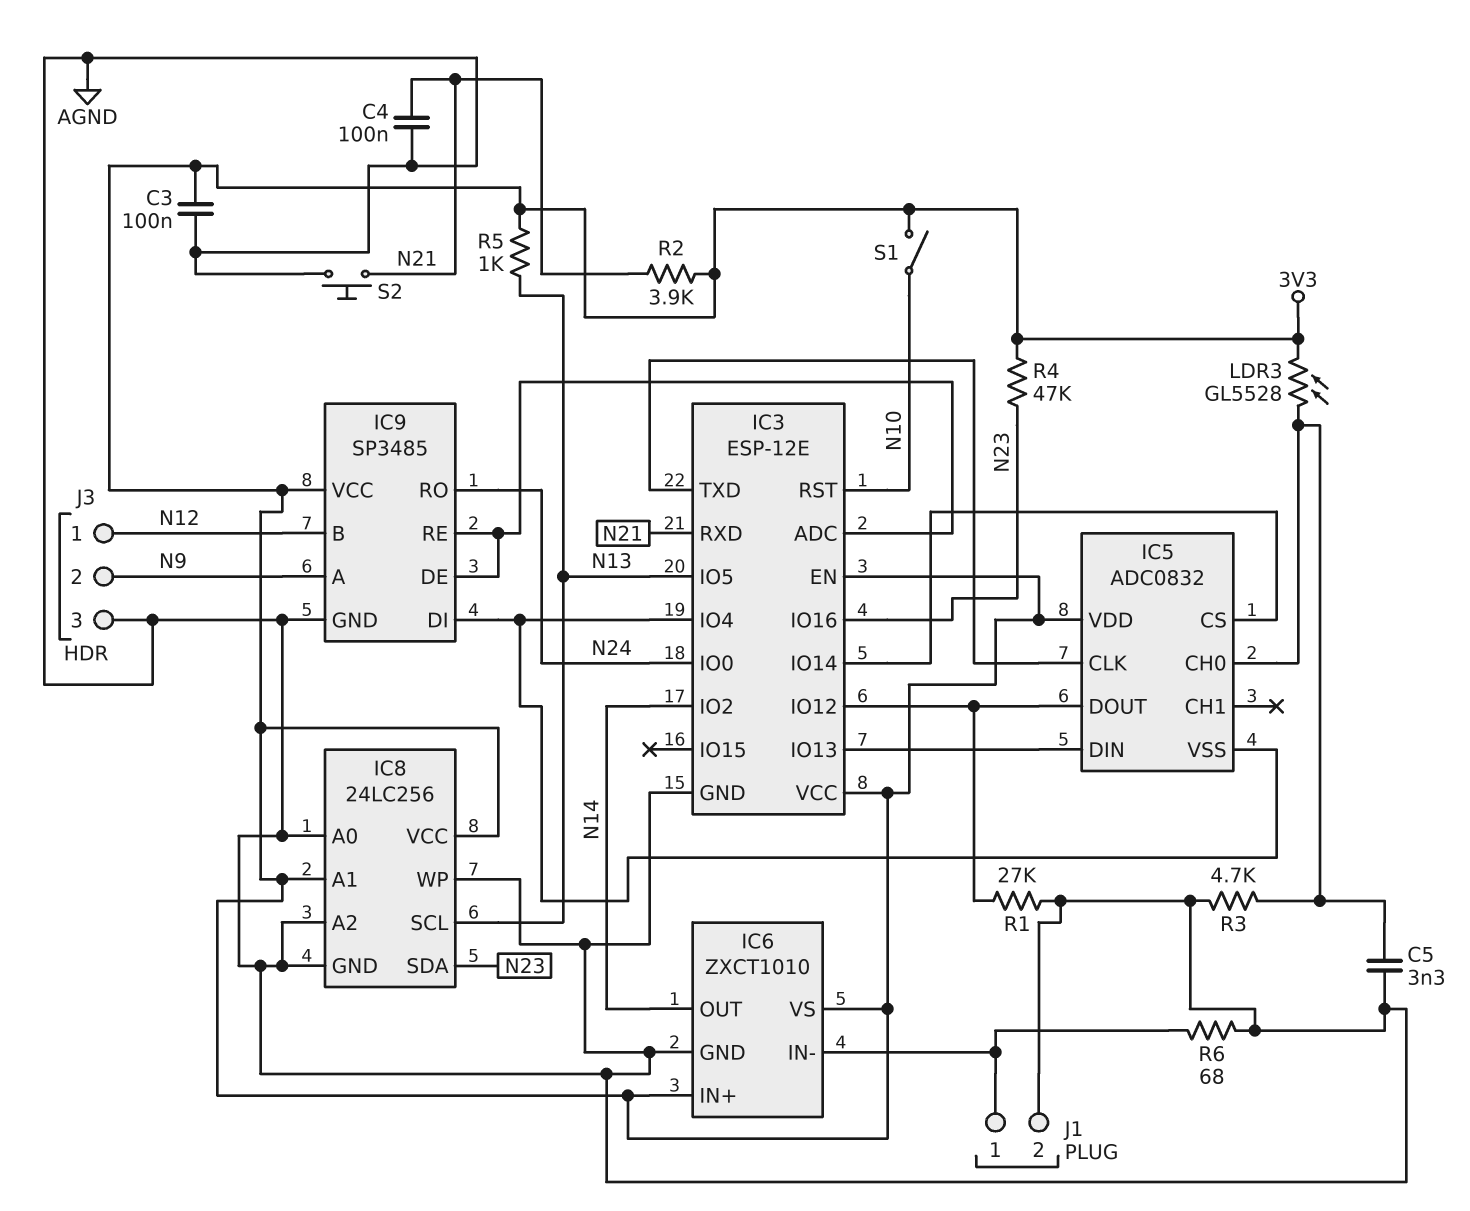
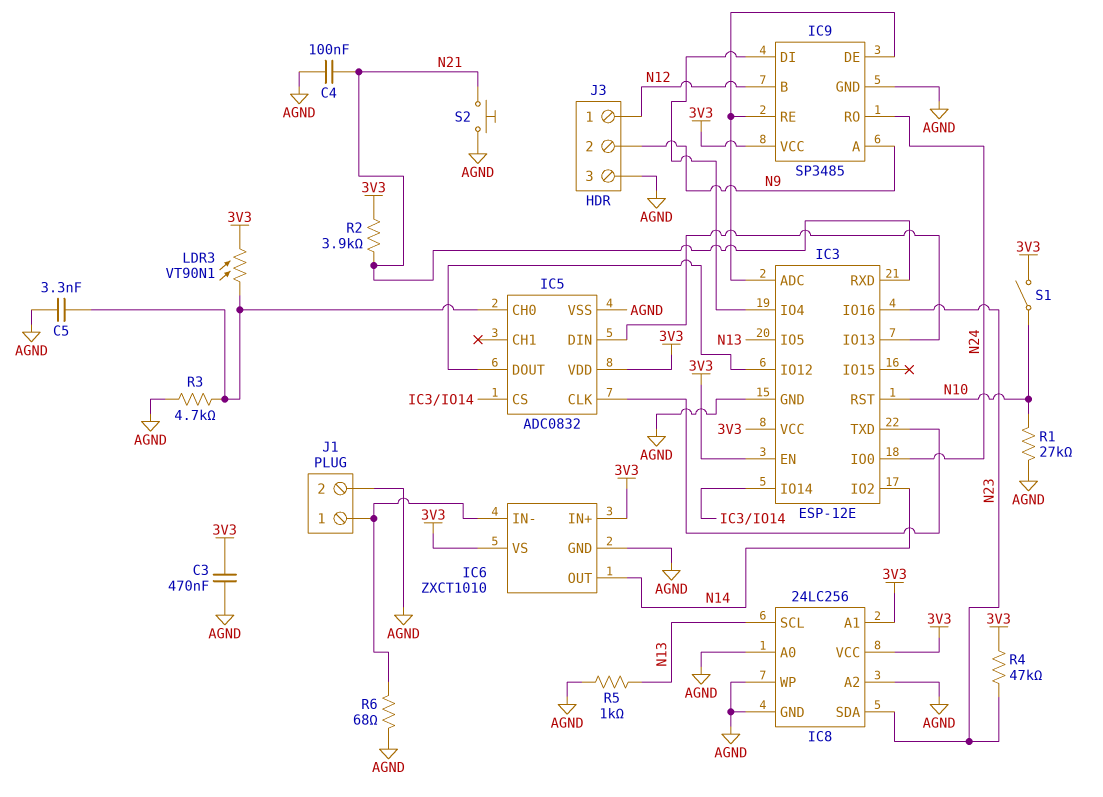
C3: 100nF (3V3, AGND) -> 470nF (3V3, AGND)
IC5 pin VSS: IC3/IO4 -> AGND
LDR3: GL5528 (3V3, IC5/CH0) -> VT90N1 (3V3, IC5/CH0)
R1: 27k (AGND, IC3/IO12) -> 27k (AGND, N10)
R5: 1k (3V3, N13) -> 1k (AGND, N13)

